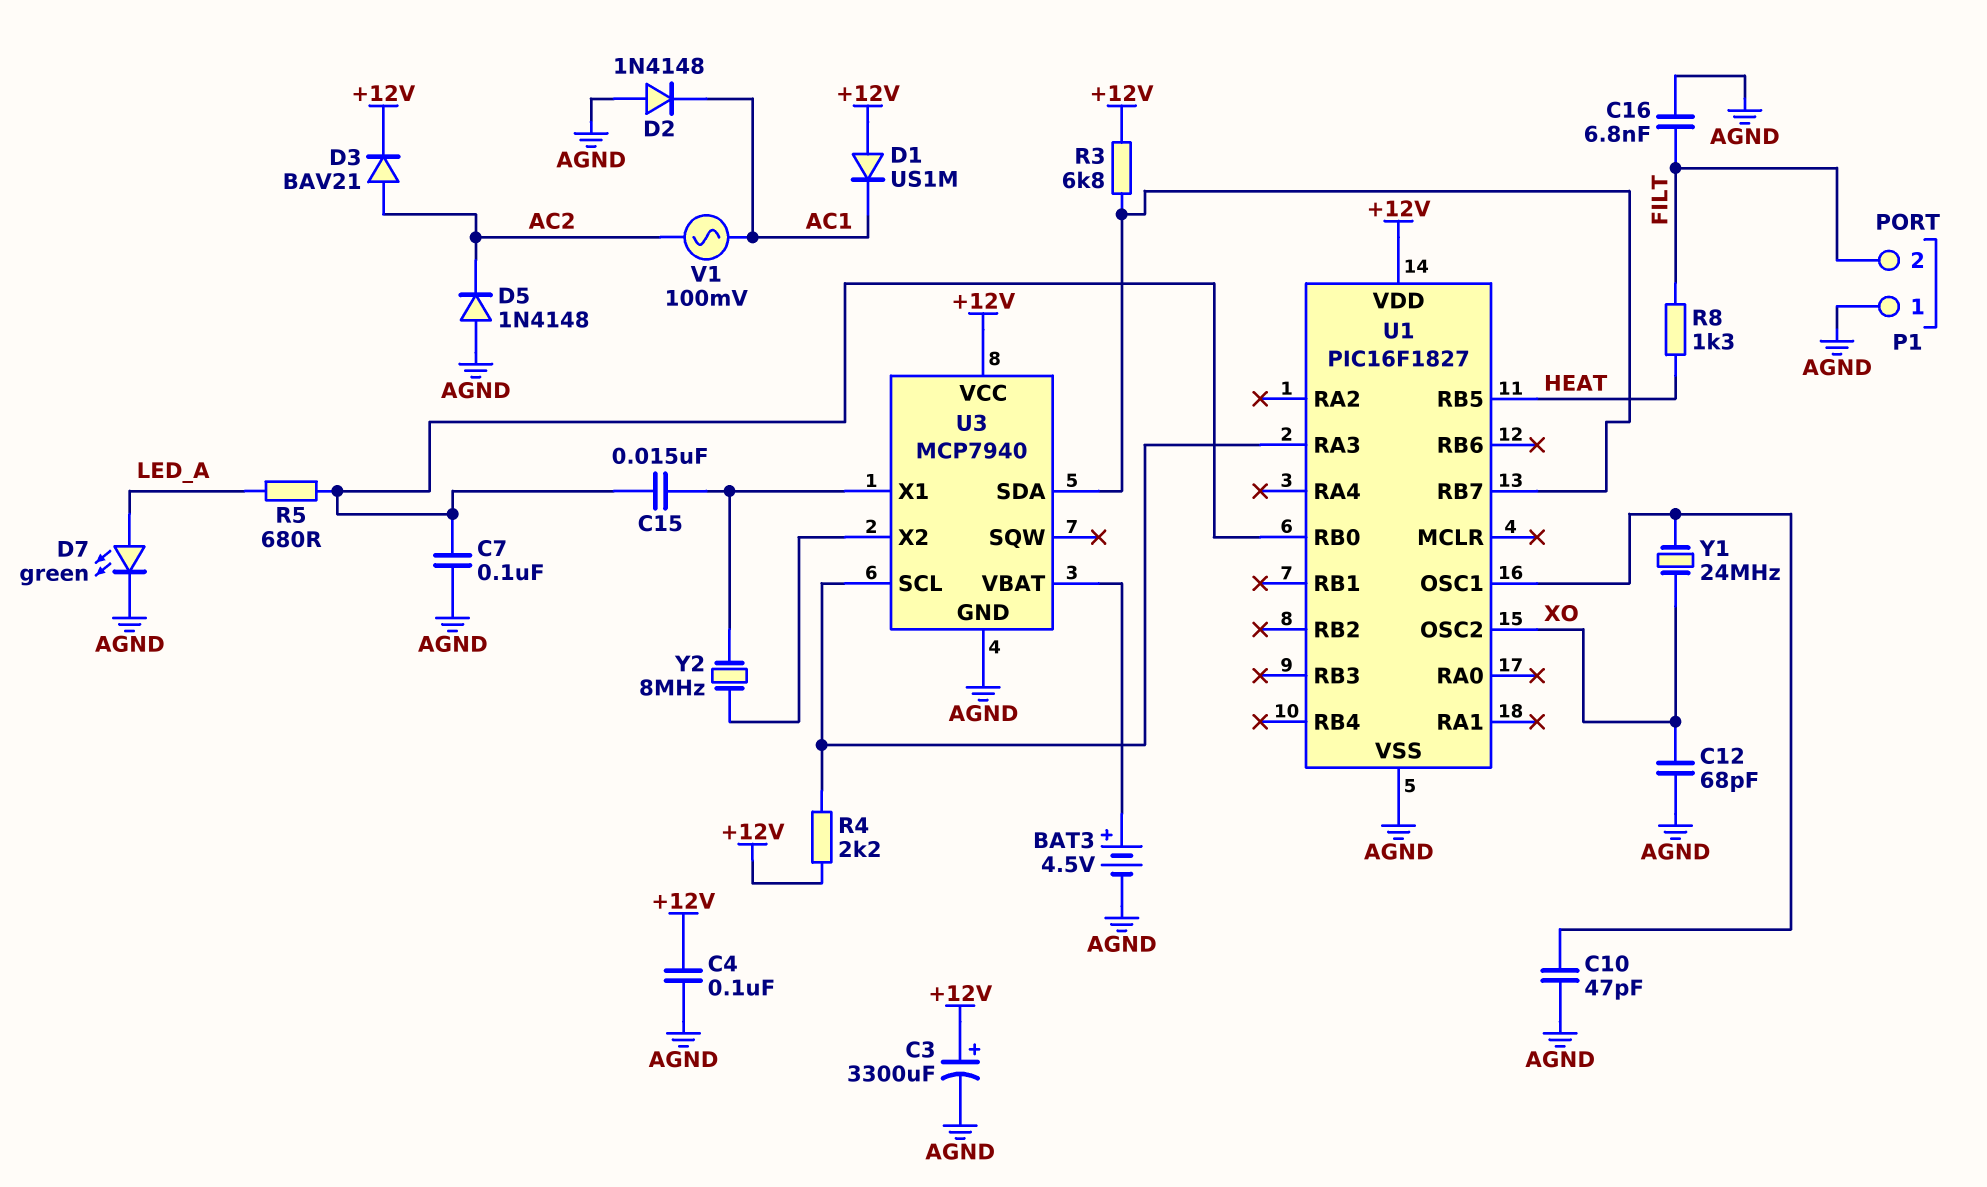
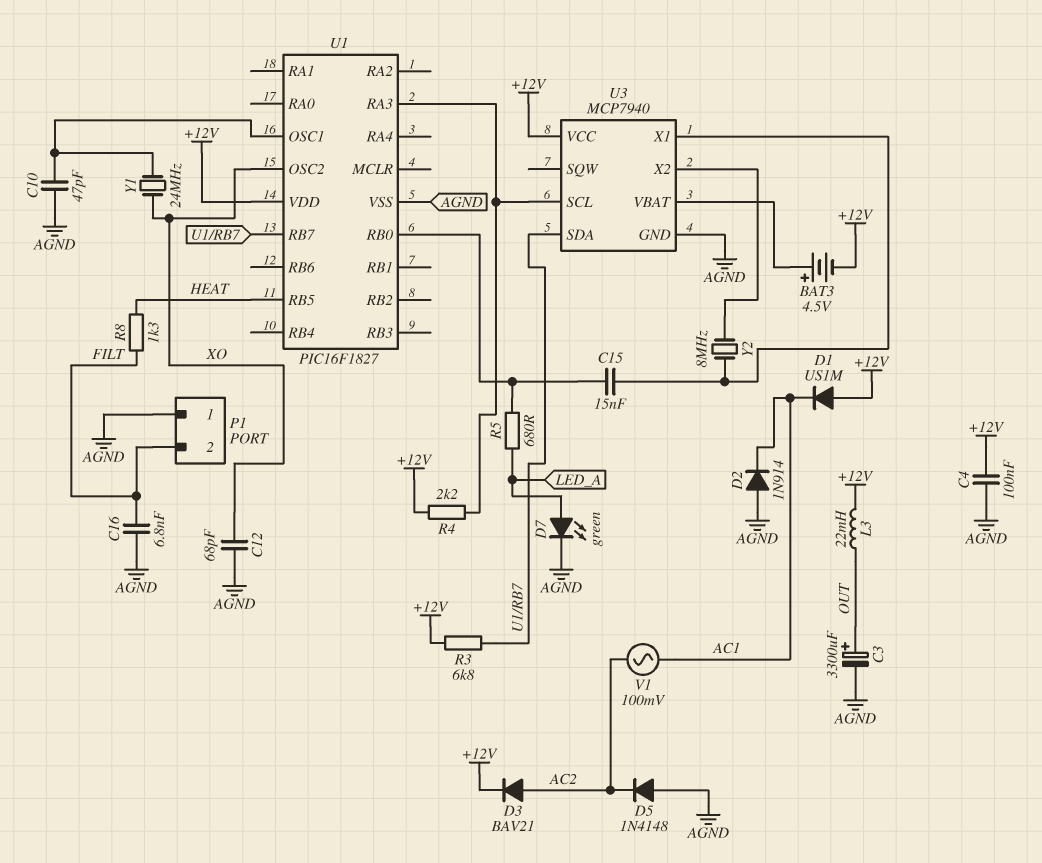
BAT3: 4.5V (plus U3/VBAT, minus AGND) -> 4.5V (plus U3/VBAT, minus +12V)
C3: 3300uF (plus +12V, minus AGND) -> 3300uF (plus OUT, minus AGND)
C7: 100nF (AGND, U1/RB0) -> none
D2: diode 1N4148 (A AGND, K AC1) -> diode 1N914 (A AGND, K AC1)
L3: none -> 22mH (+12V, OUT)

